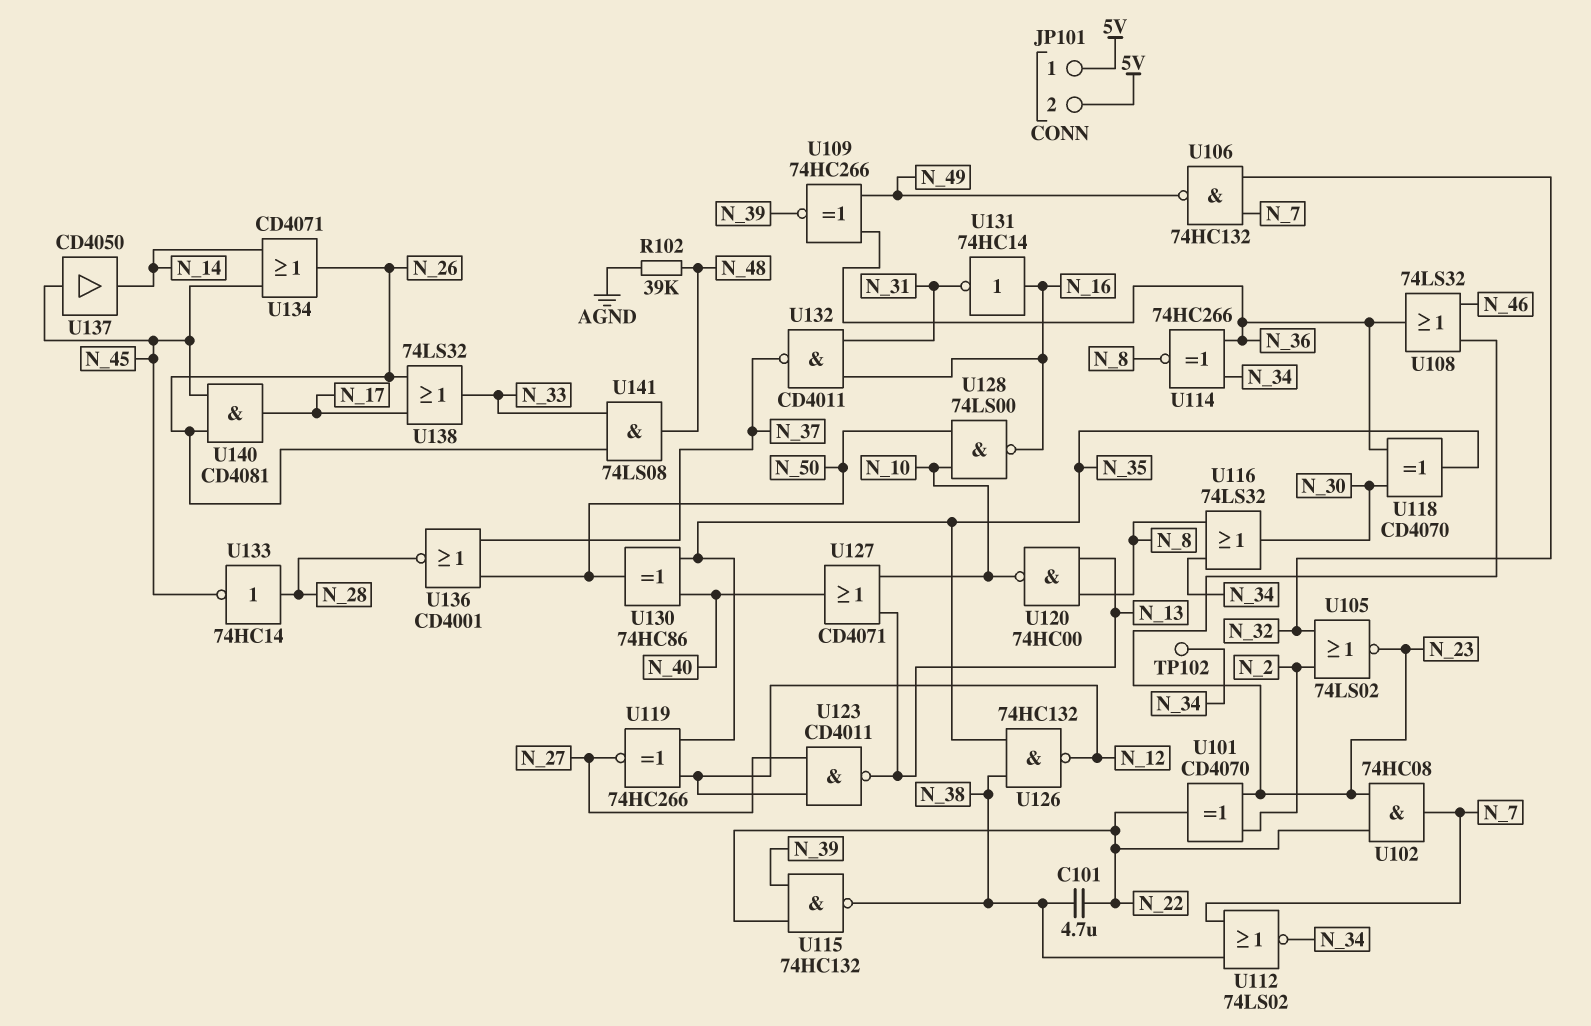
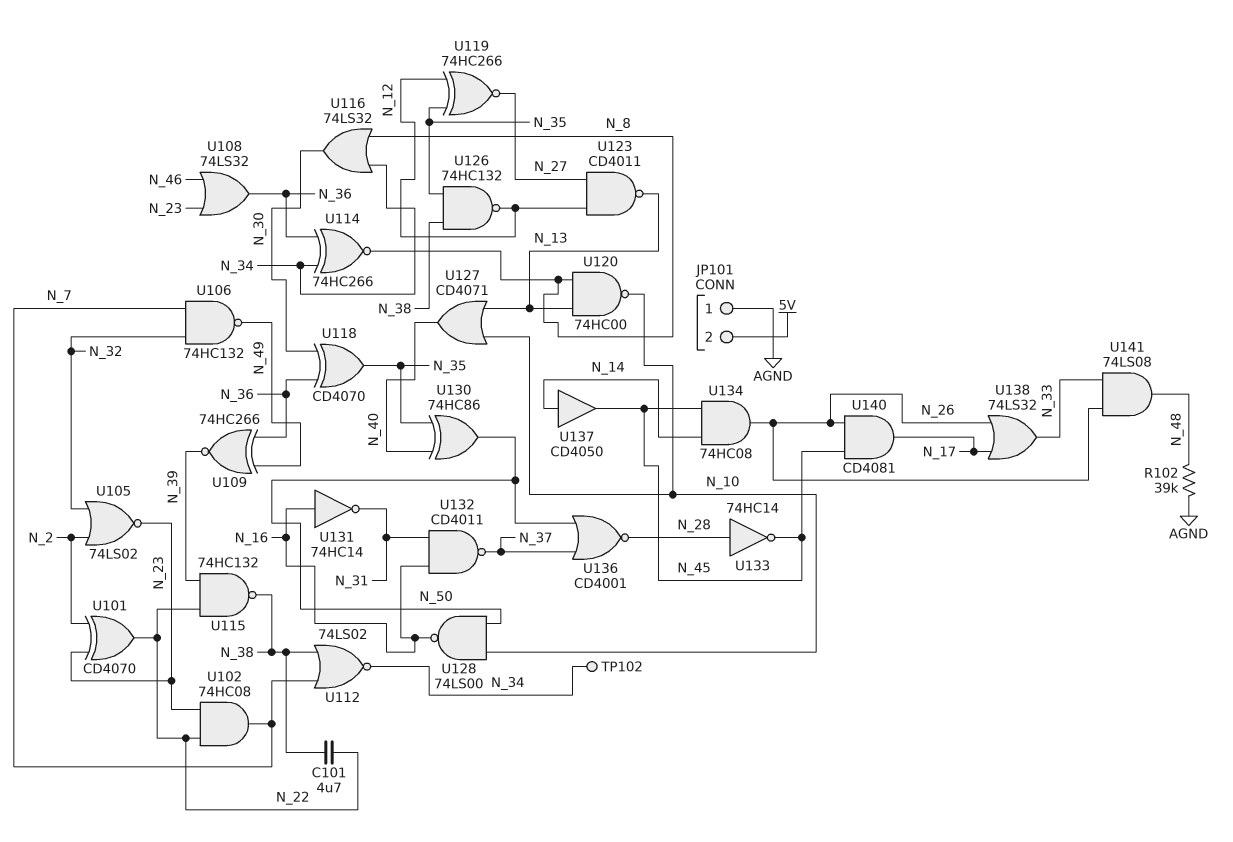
JP101 pin 1: 5V -> AGND
U134: OR CD4071 (in N_14, in N_45, out N_26) -> AND 74HC08 (in N_14, in N_45, out N_26)
U137: buffer CD4050 (in N_45, out N_14) -> buffer CD4050 (in N_14, out N_45)

